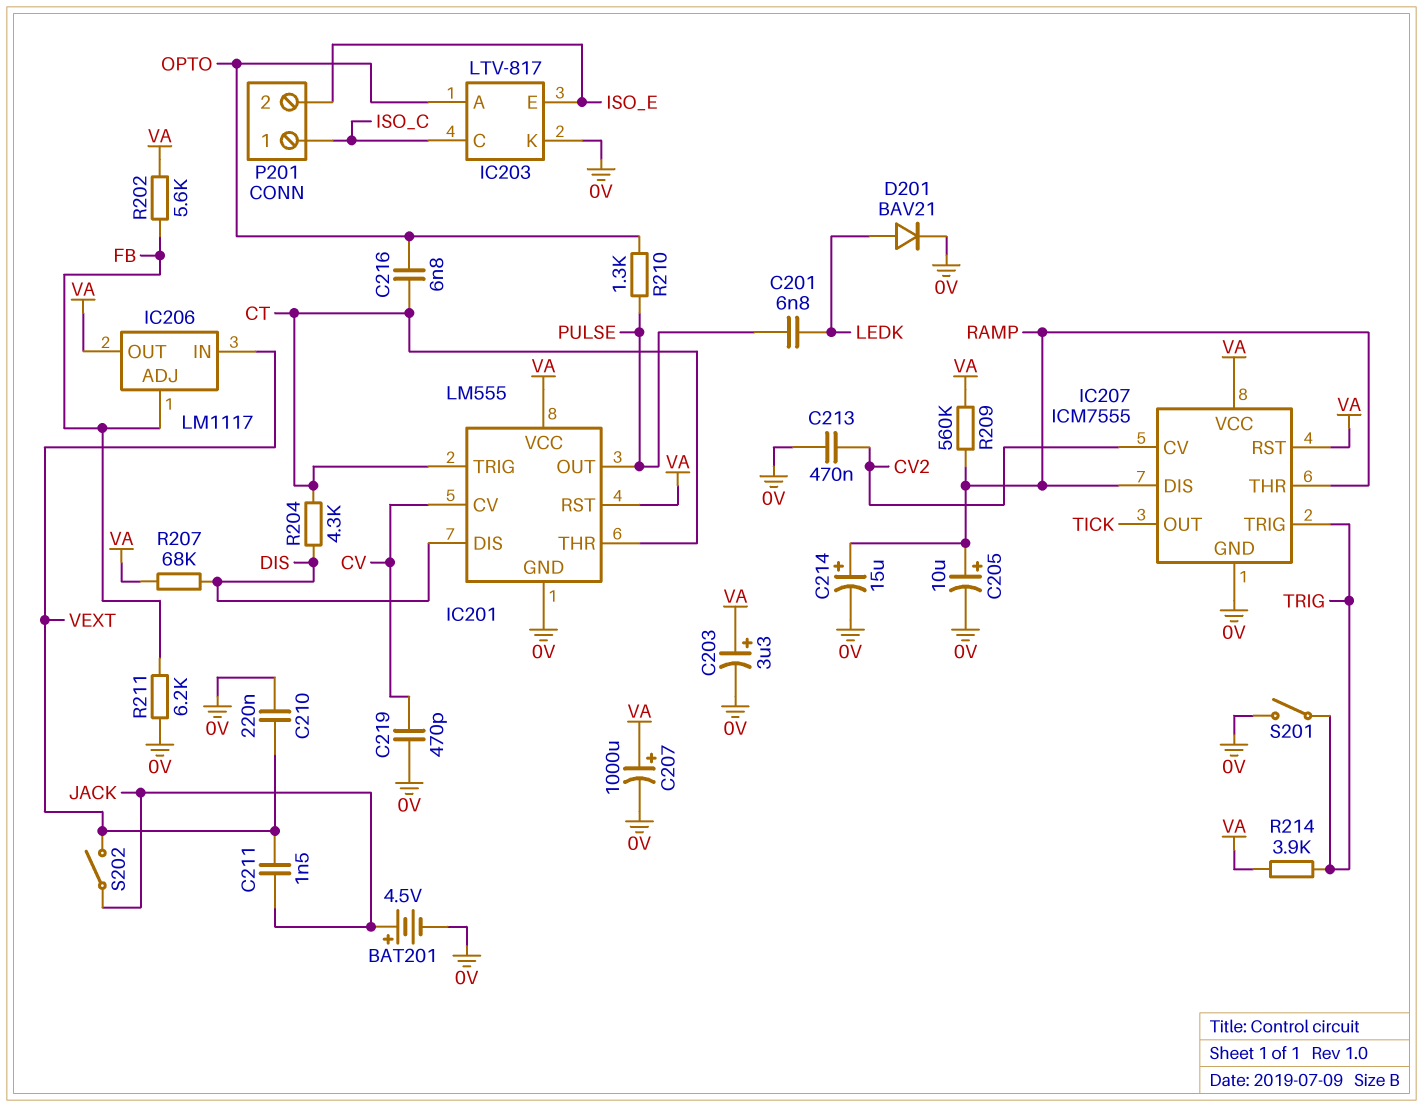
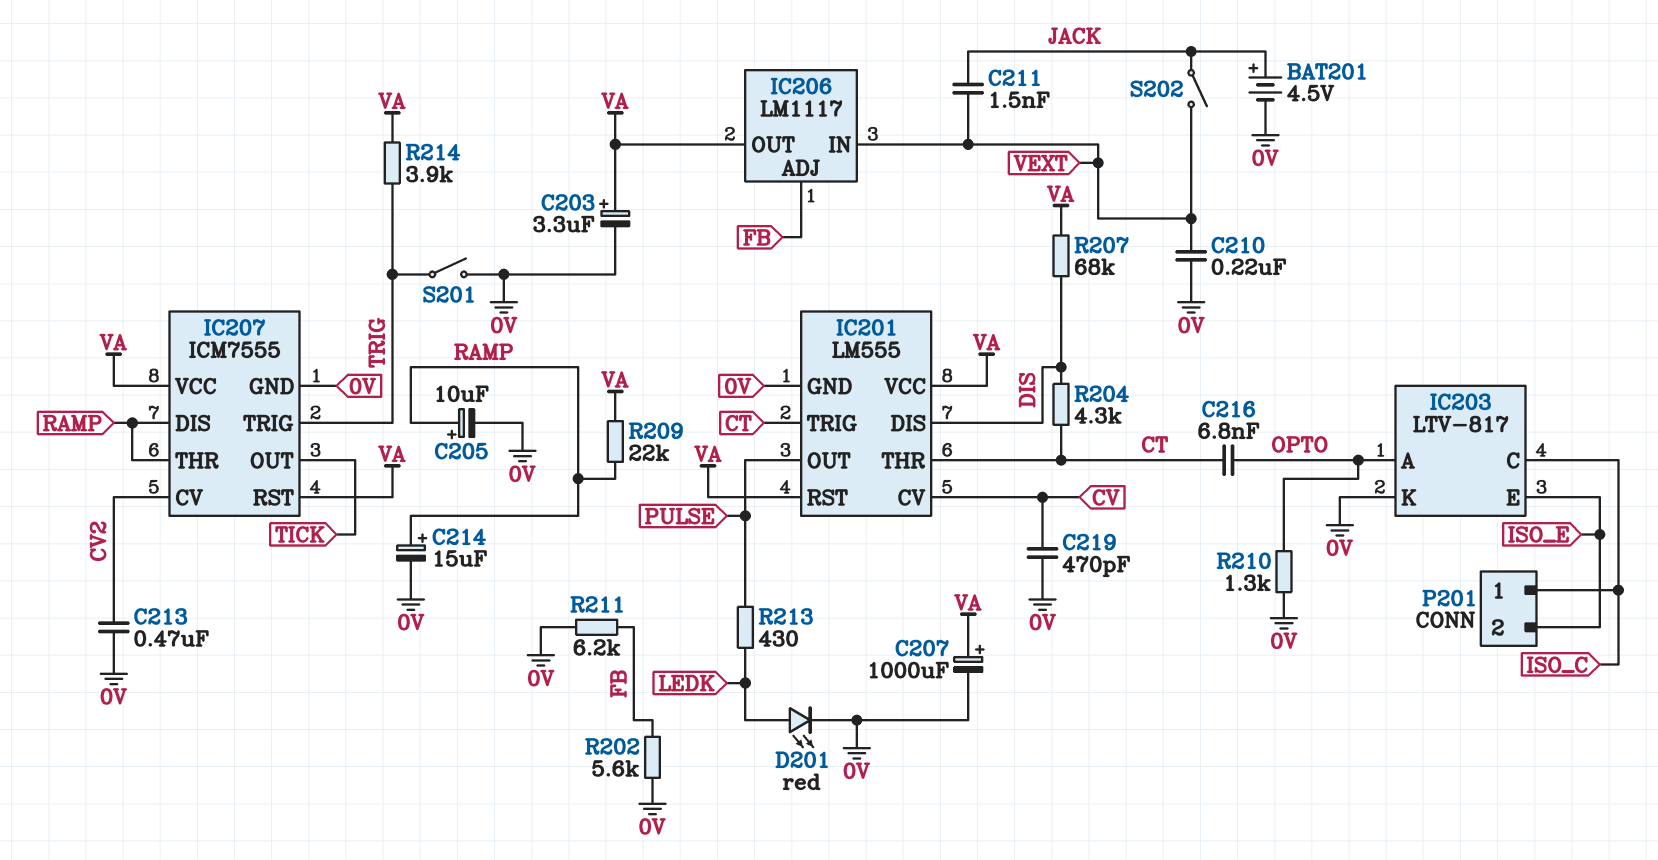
C201: 6.8nF (LEDK, PULSE) -> none
D201: diode BAV21 (A LEDK, K 0V) -> LED red (A LEDK, K 0V)
R202: 5.6k (FB, VA) -> 5.6k (0V, FB)
R209: 560k (RAMP, VA) -> 22k (RAMP, VA)
R210: 1.3k (OPTO, PULSE) -> 1.3k (0V, OPTO)
R213: none -> 430 (LEDK, PULSE)

